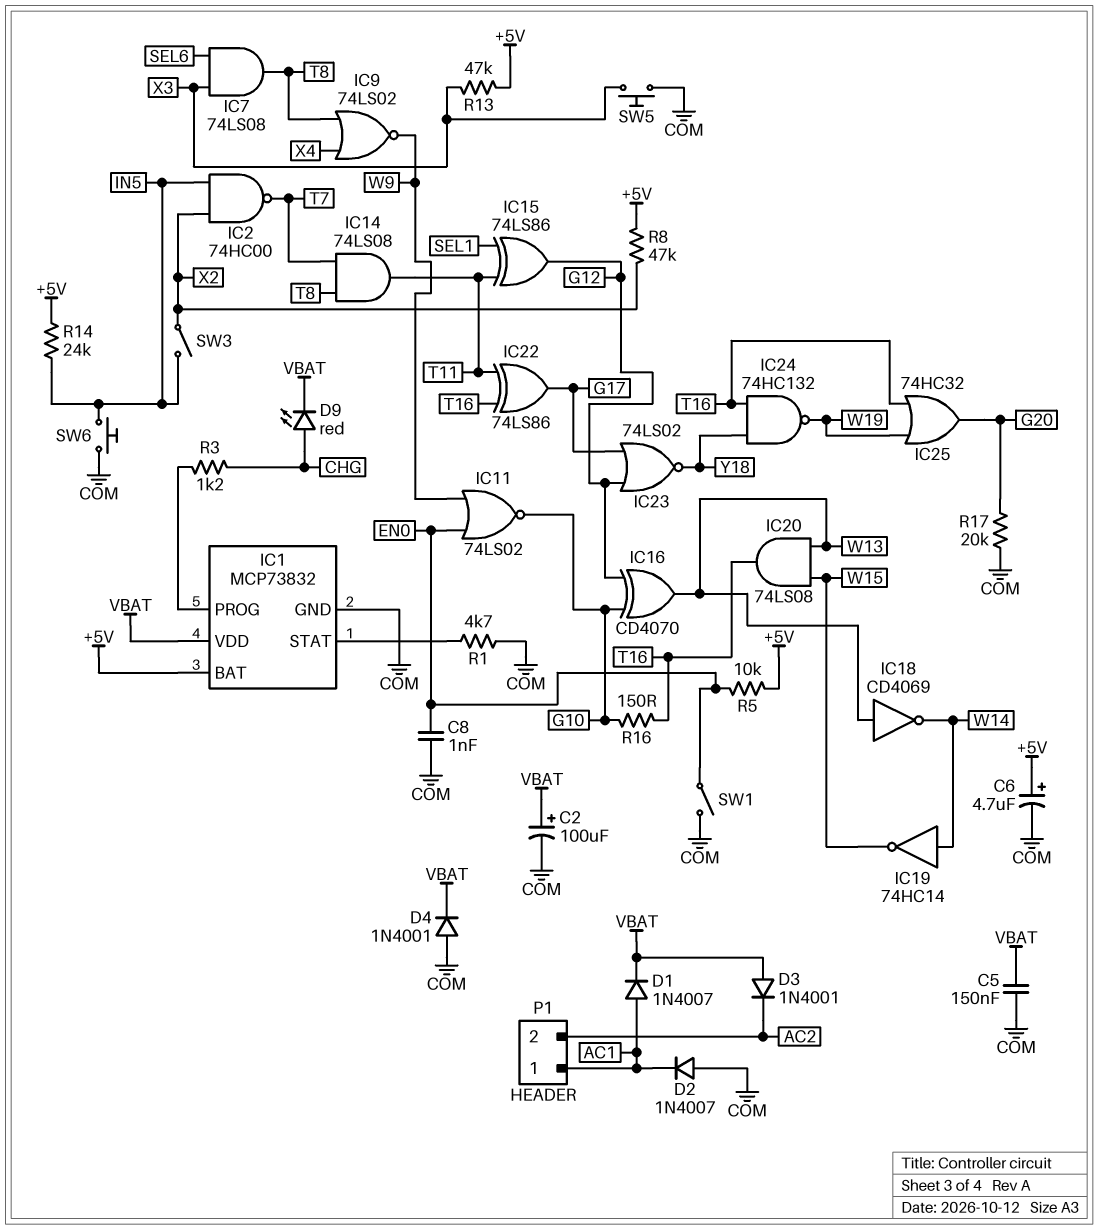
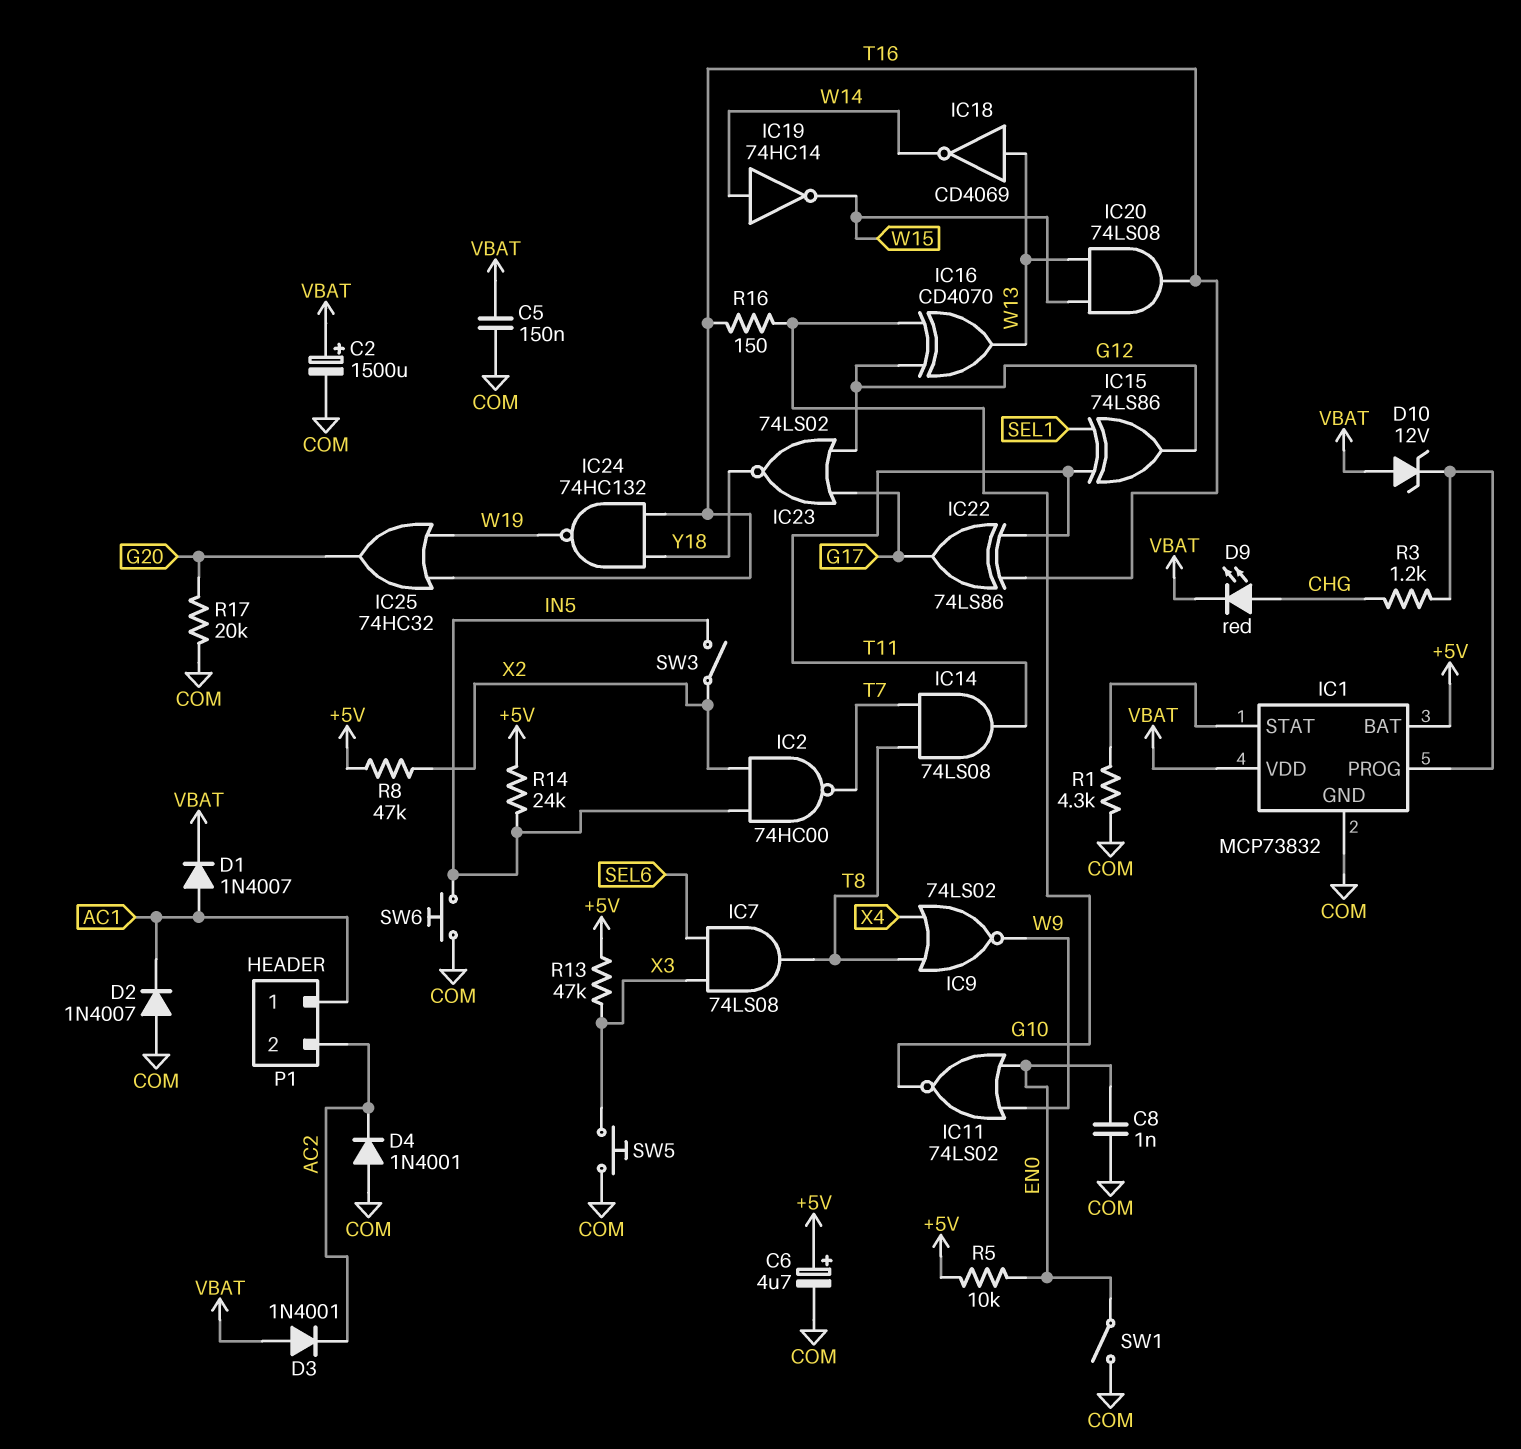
C2: 100uF (plus VBAT, minus COM) -> 1500uF (plus VBAT, minus COM)
D4: diode 1N4001 (A COM, K VBAT) -> diode 1N4001 (A COM, K AC2)
D10: none -> zener 12V (A VBAT, K IC1/PROG)
R1: 4.7k (COM, IC1/STAT) -> 4.3k (COM, IC1/STAT)

